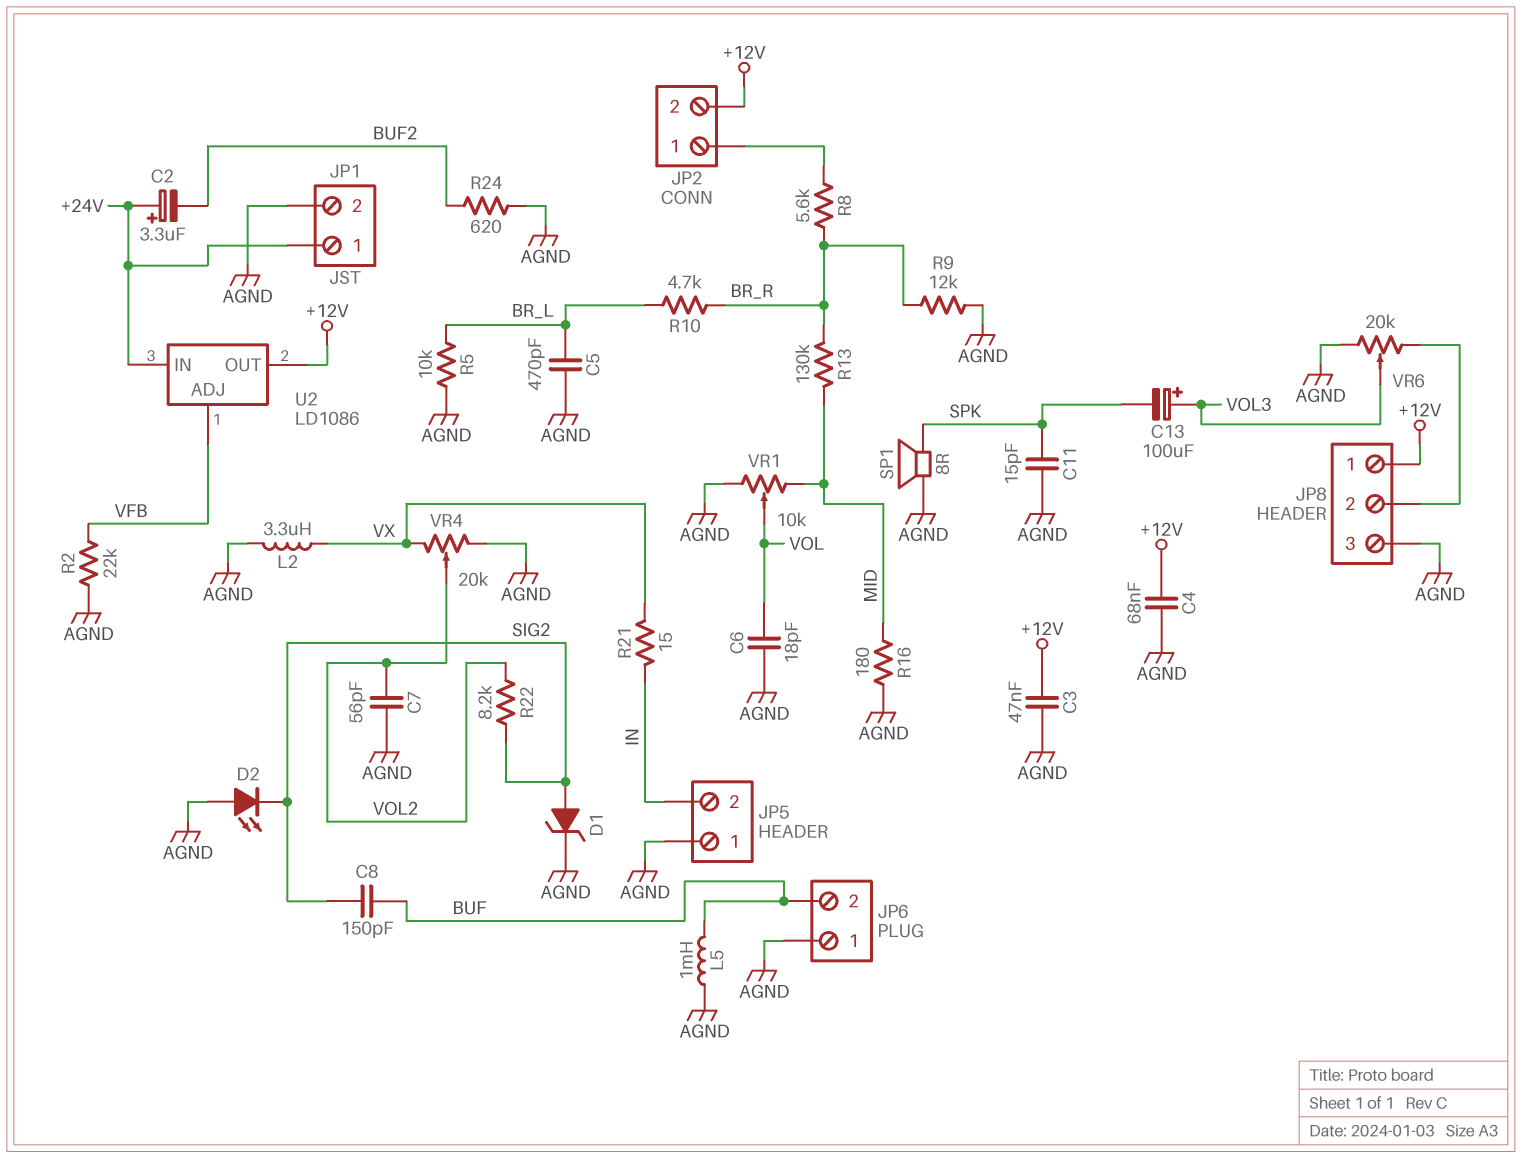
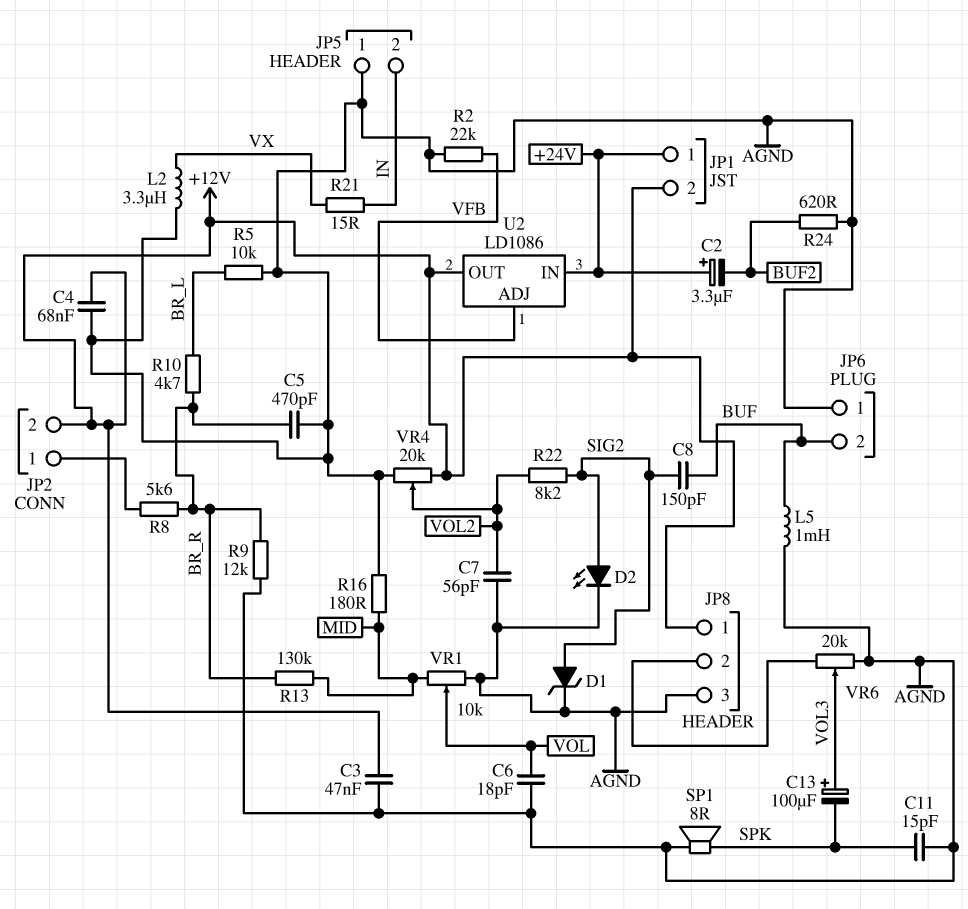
C5: 470pF (AGND, BR_L) -> 470pF (AGND, BR_R)
D2: LED (A AGND, K SIG2) -> LED (A SIG2, K AGND)
JP1 pin 2: AGND -> +12V
VR4: 20k (AGND, VX, wiper VOL2) -> 20k (+12V, AGND, wiper VOL2)

